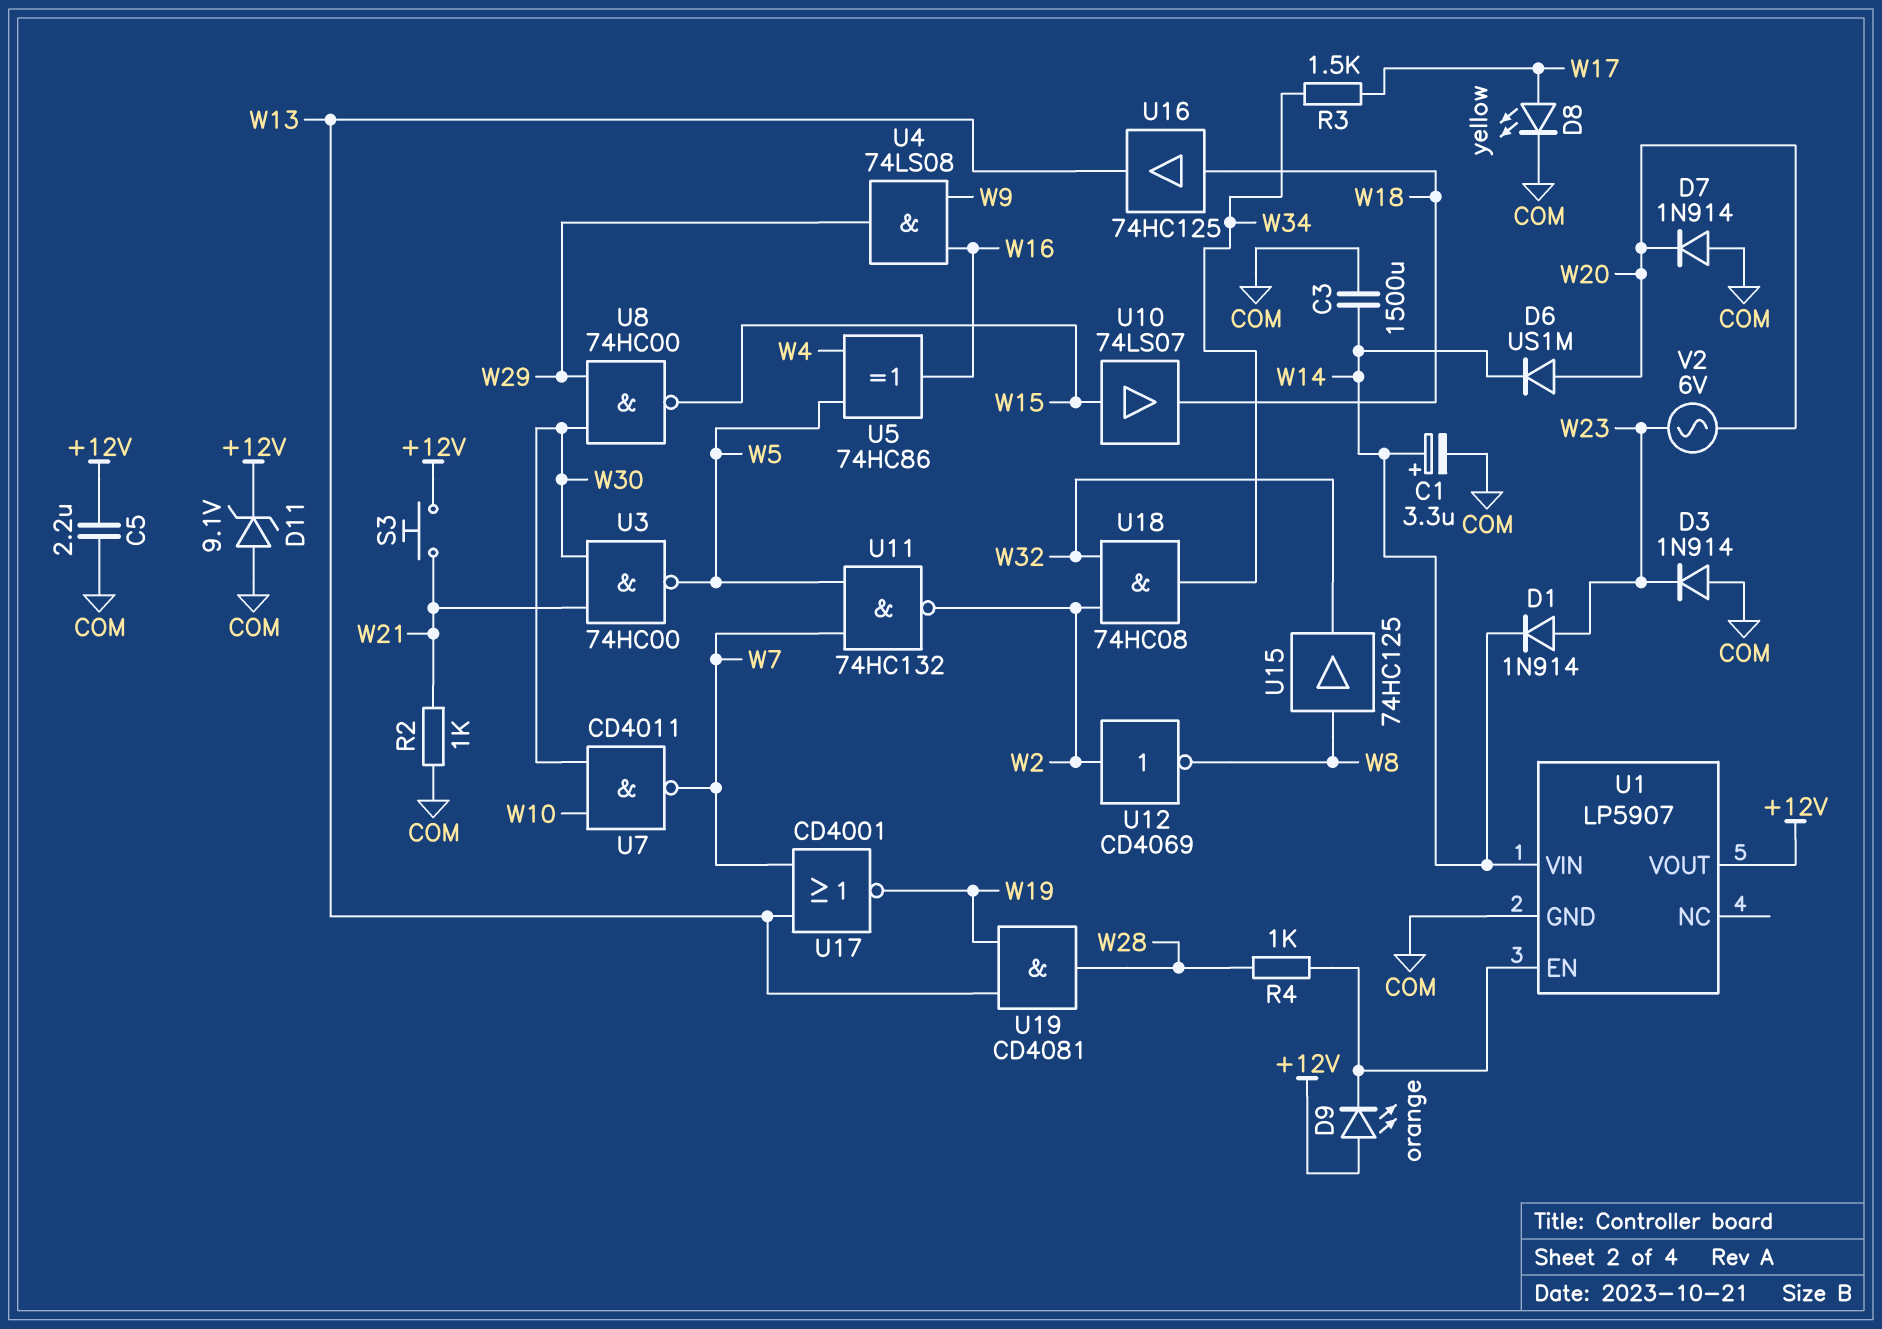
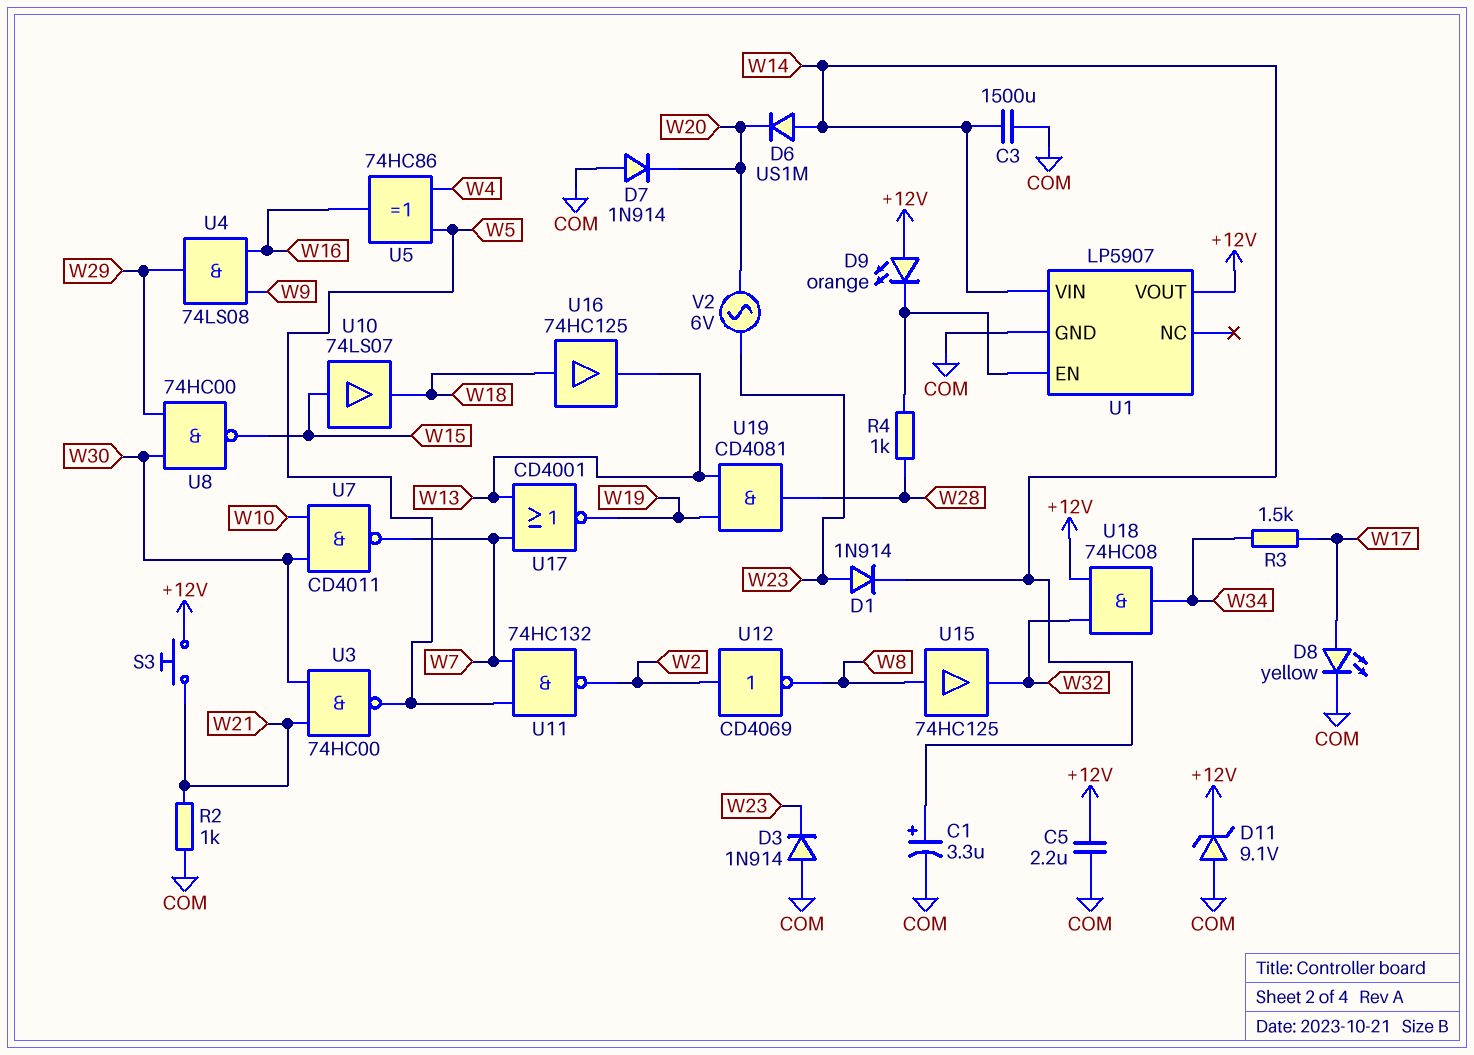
D6: diode US1M (A W20, K W14) -> diode US1M (A W14, K W20)
U18: AND 74HC08 (in W2, in W32, out W34) -> AND 74HC08 (in +12V, in W32, out W34)

